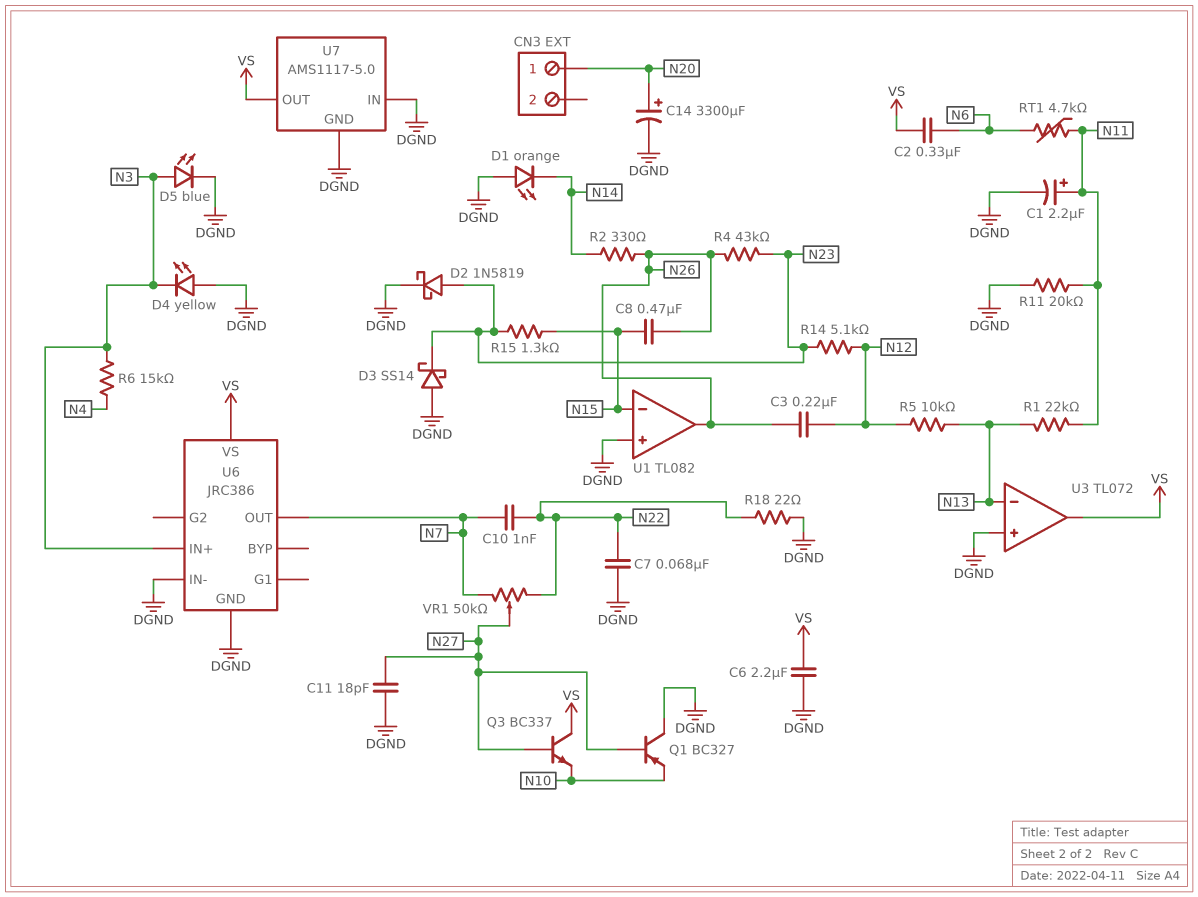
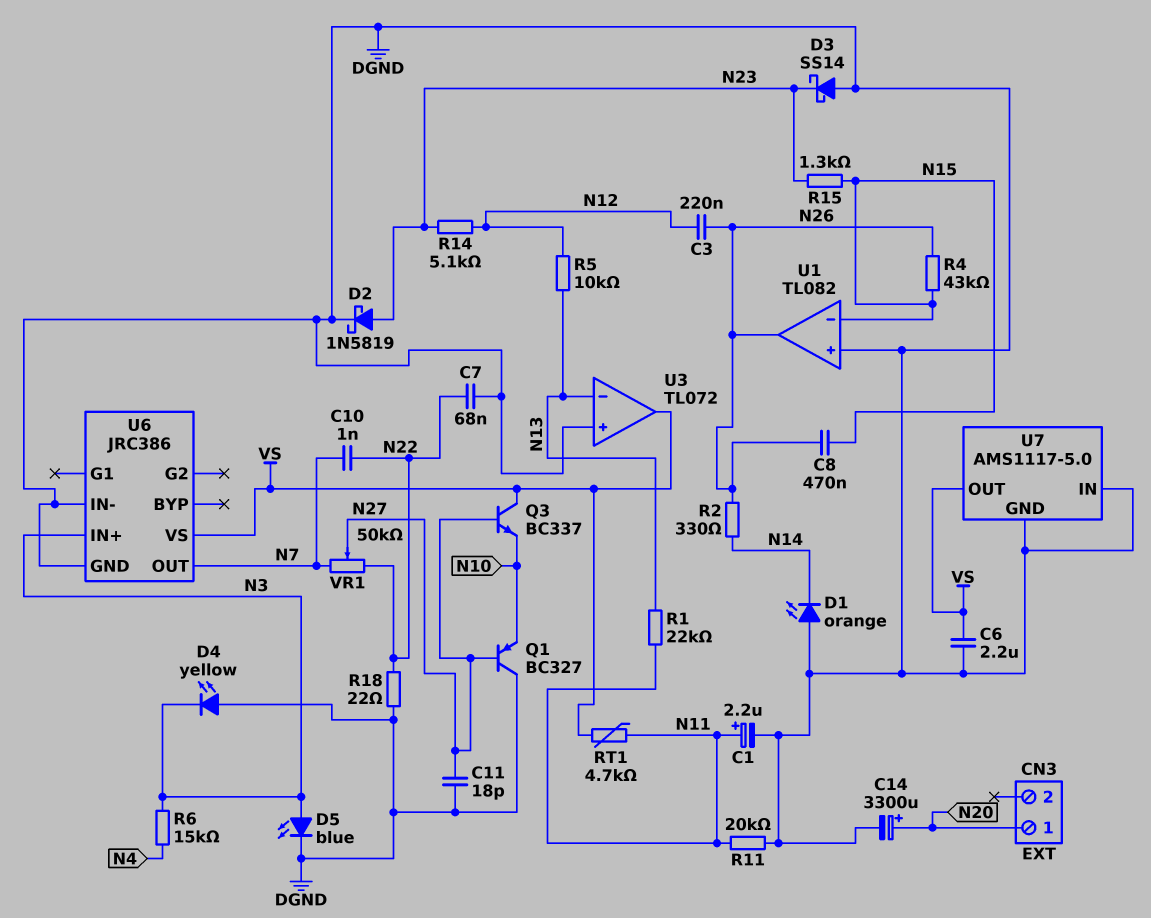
C2: 330nF (N6, VS) -> none
R4: 43k (N23, N26) -> 43k (N15, N26)
RT1: 4.7k (N6, N11) -> 4.7k (N11, VS)

